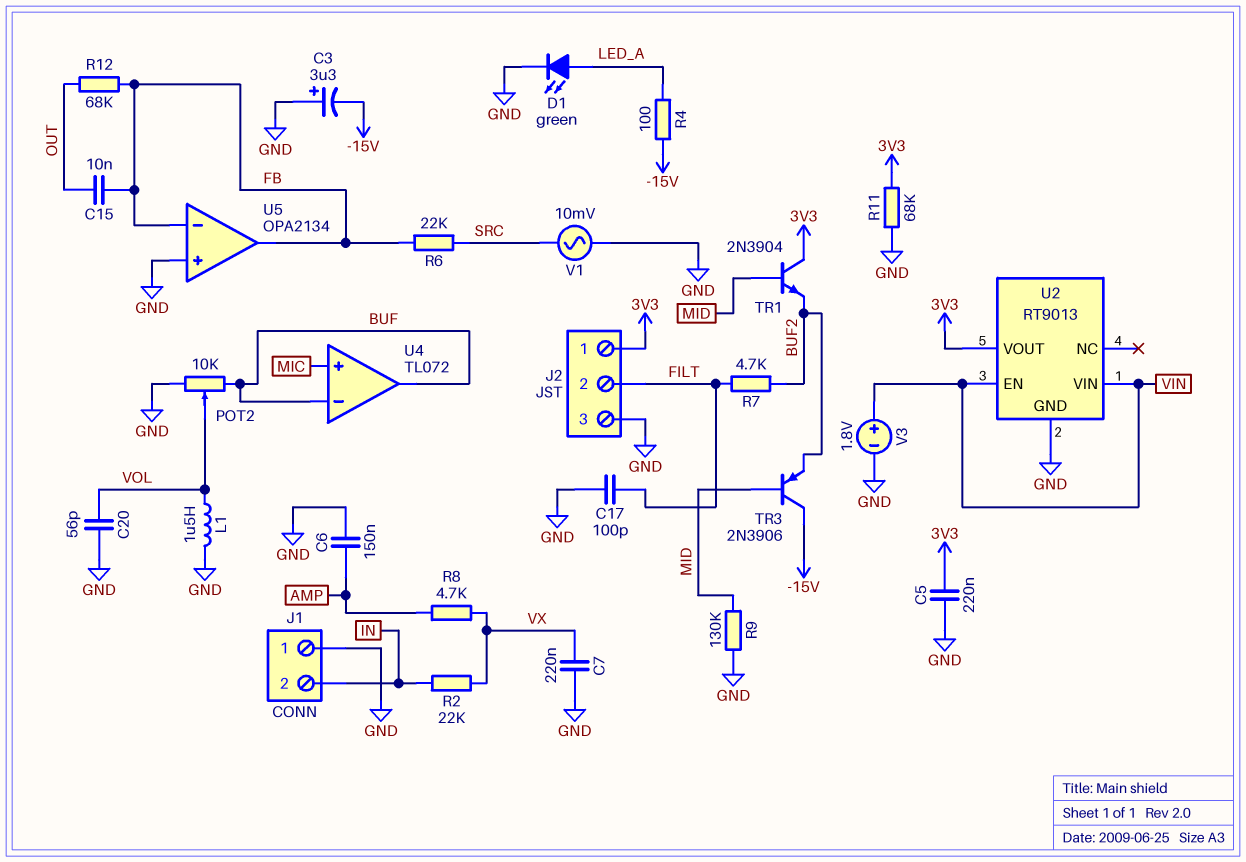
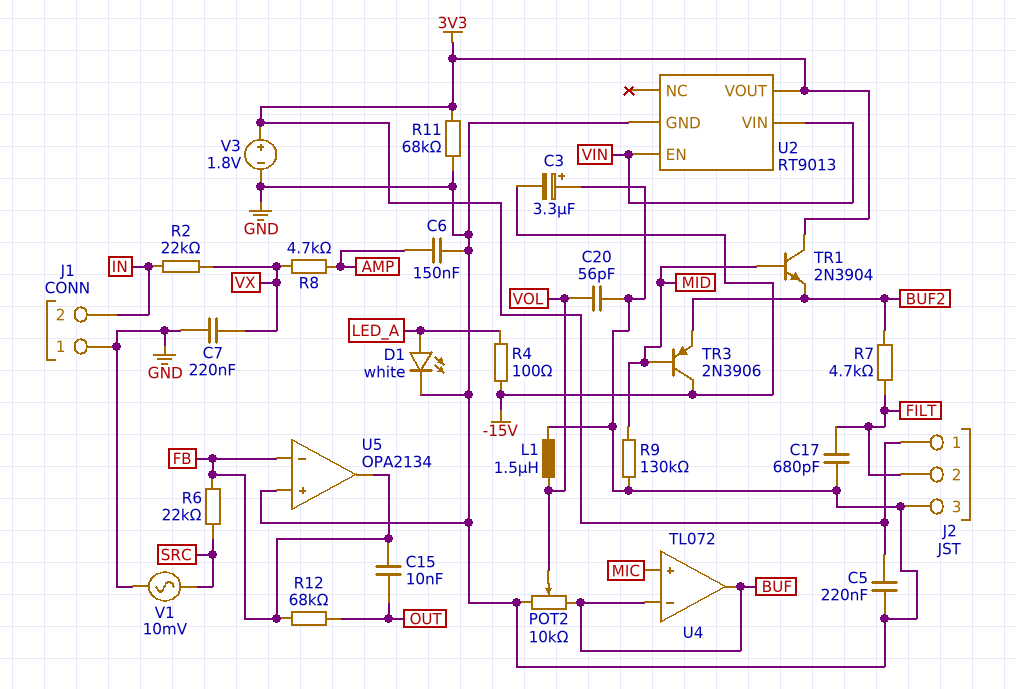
C17: 100pF (FILT, GND) -> 680pF (FILT, GND)
D1: LED green (A LED_A, K GND) -> LED white (A LED_A, K GND)
V3: 1.8V (plus VIN, minus GND) -> 1.8V (plus 3V3, minus GND)

